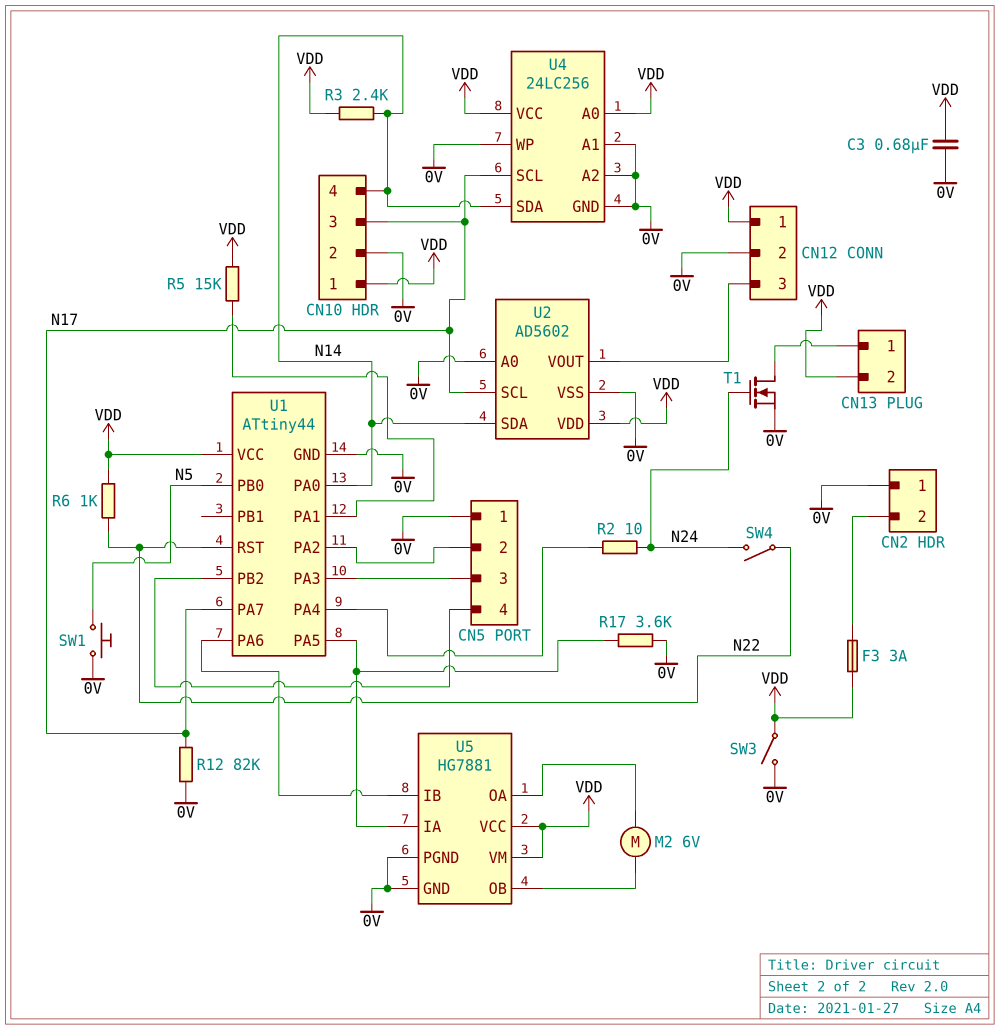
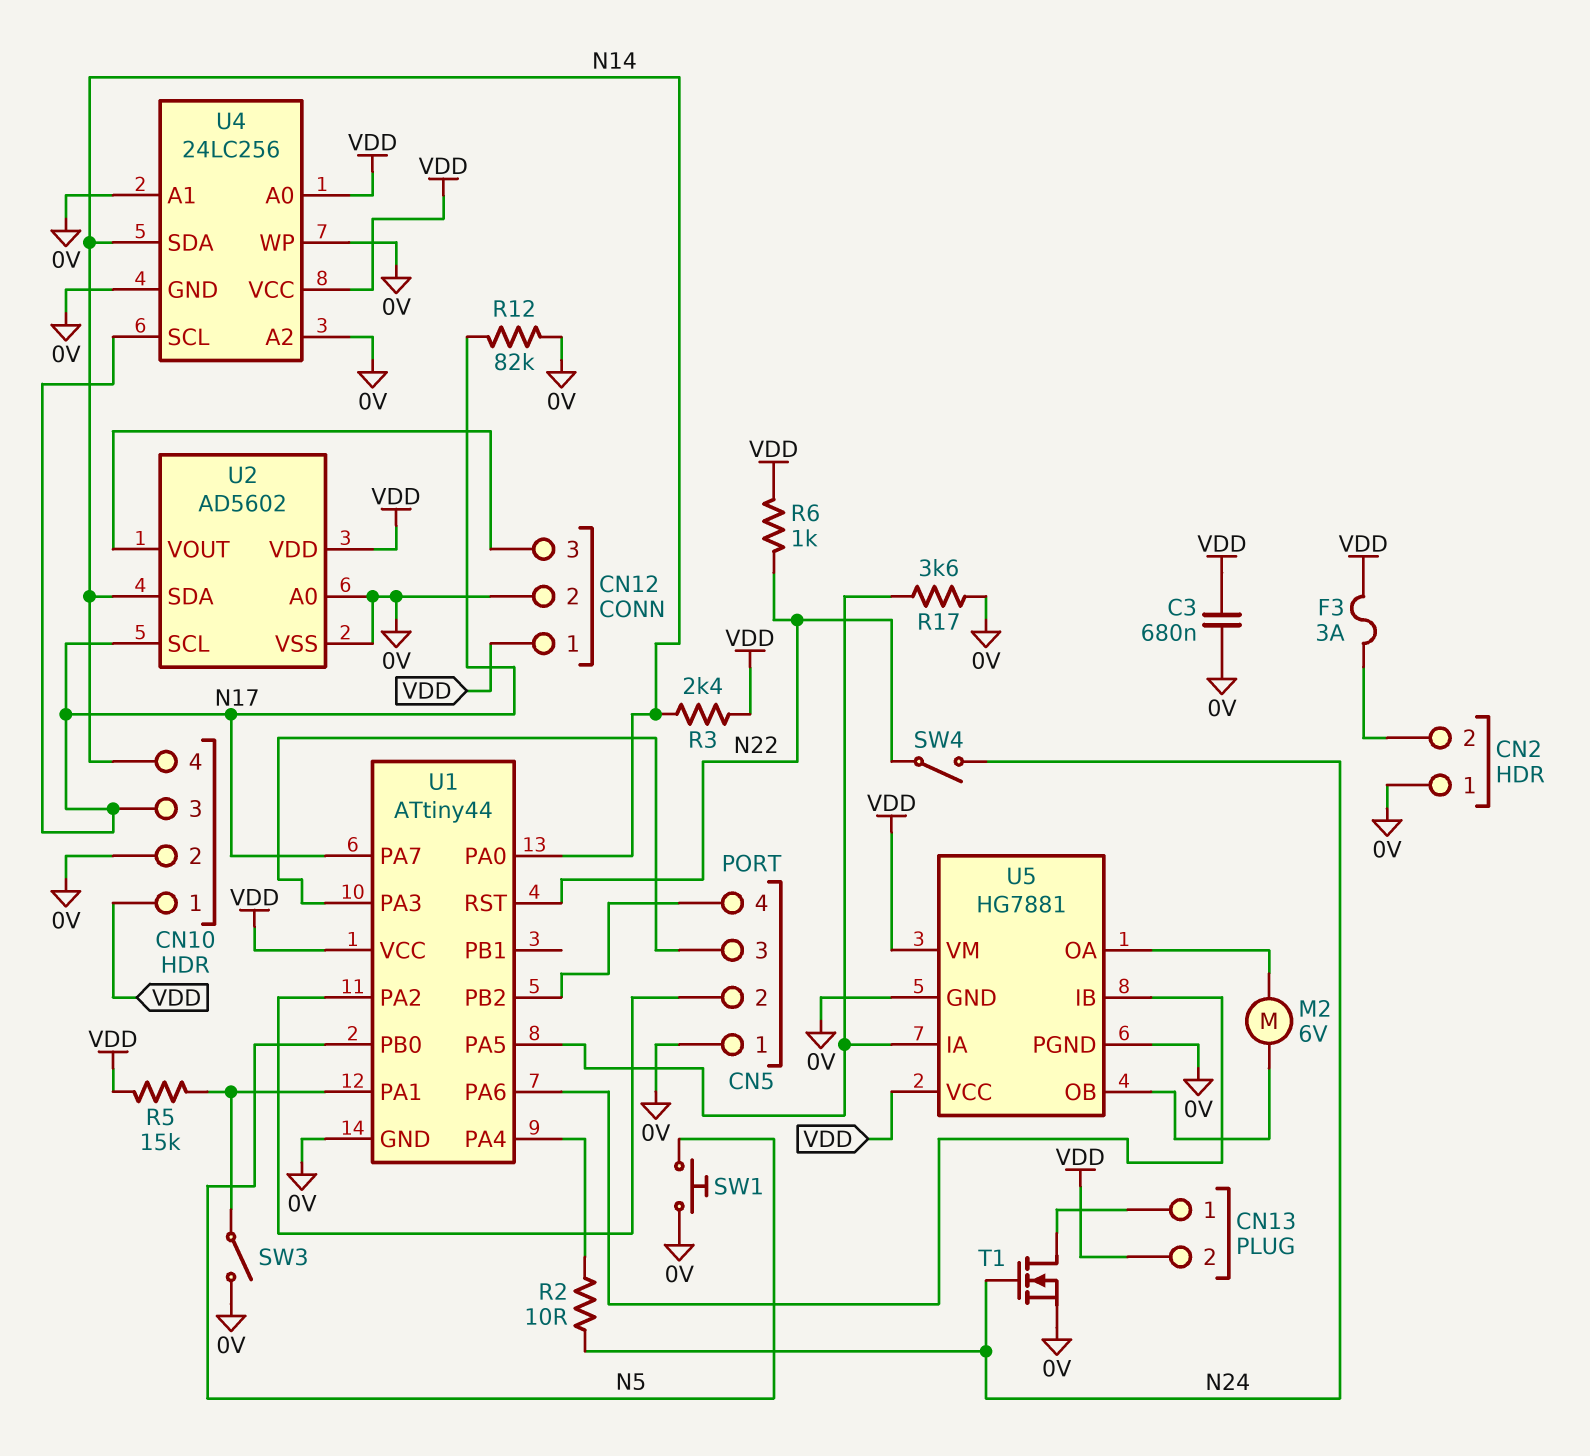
SW3: switch (0V, VDD) -> switch (0V, U1/PA1)

